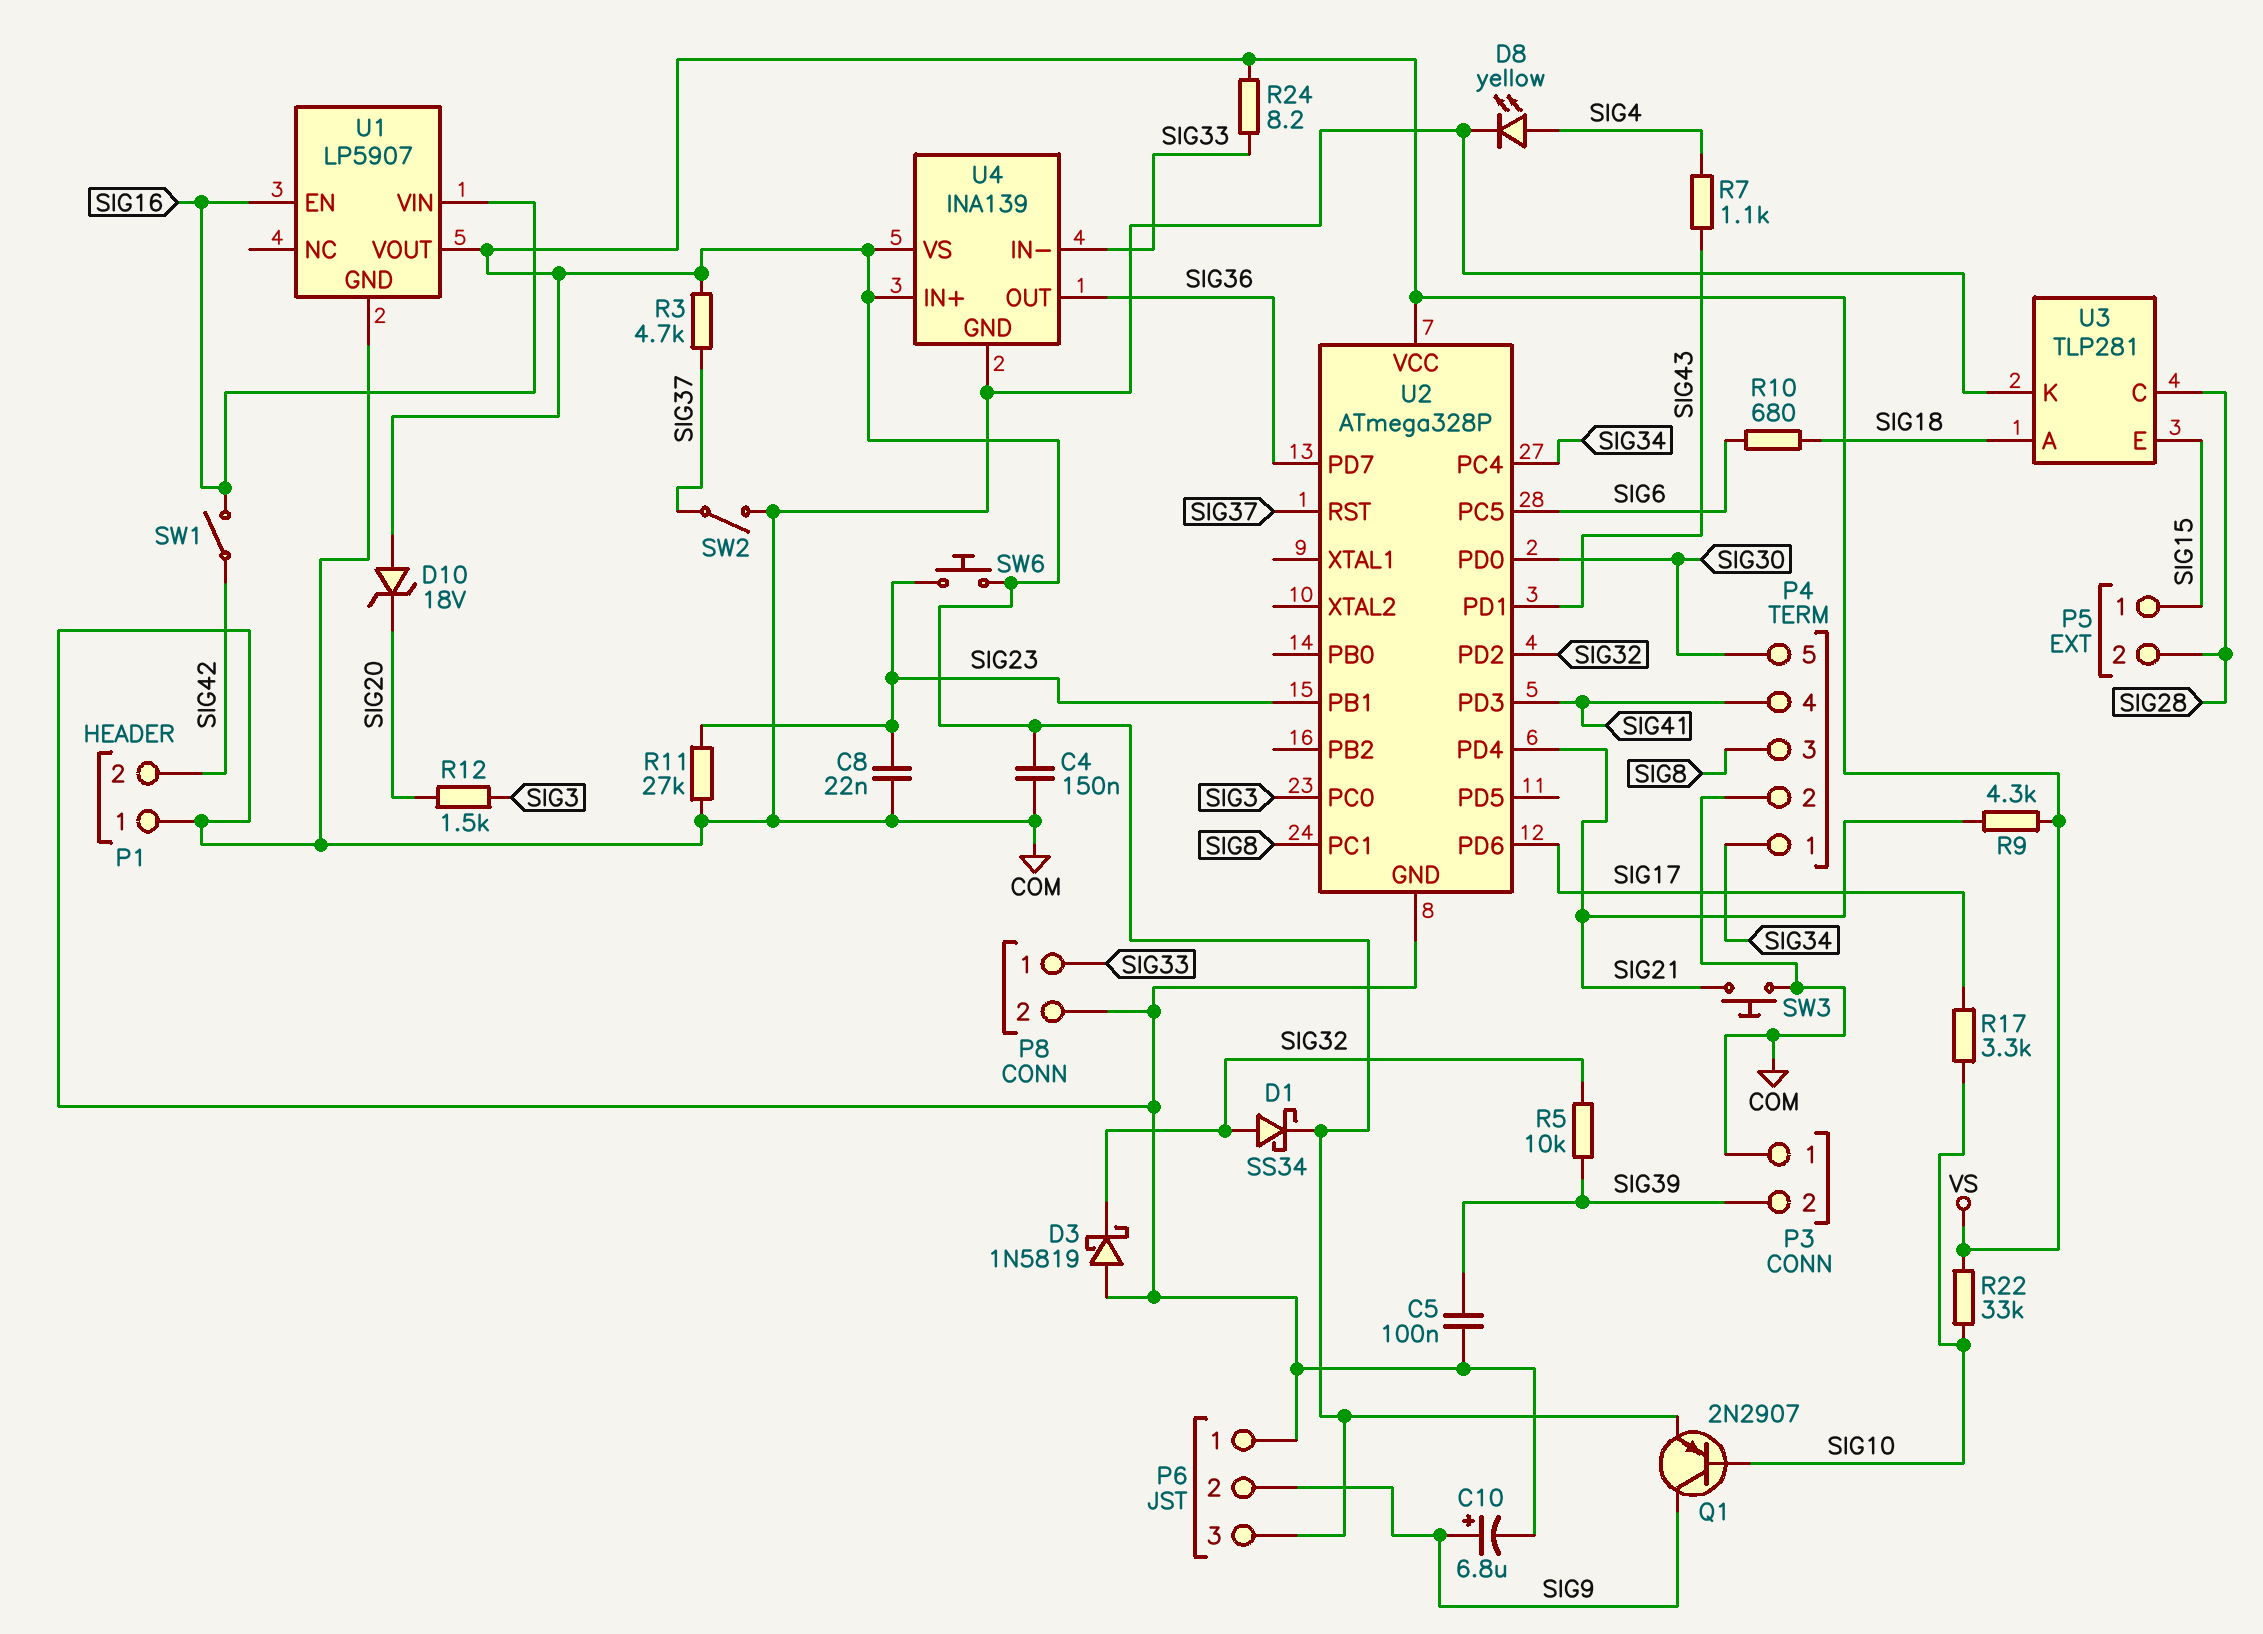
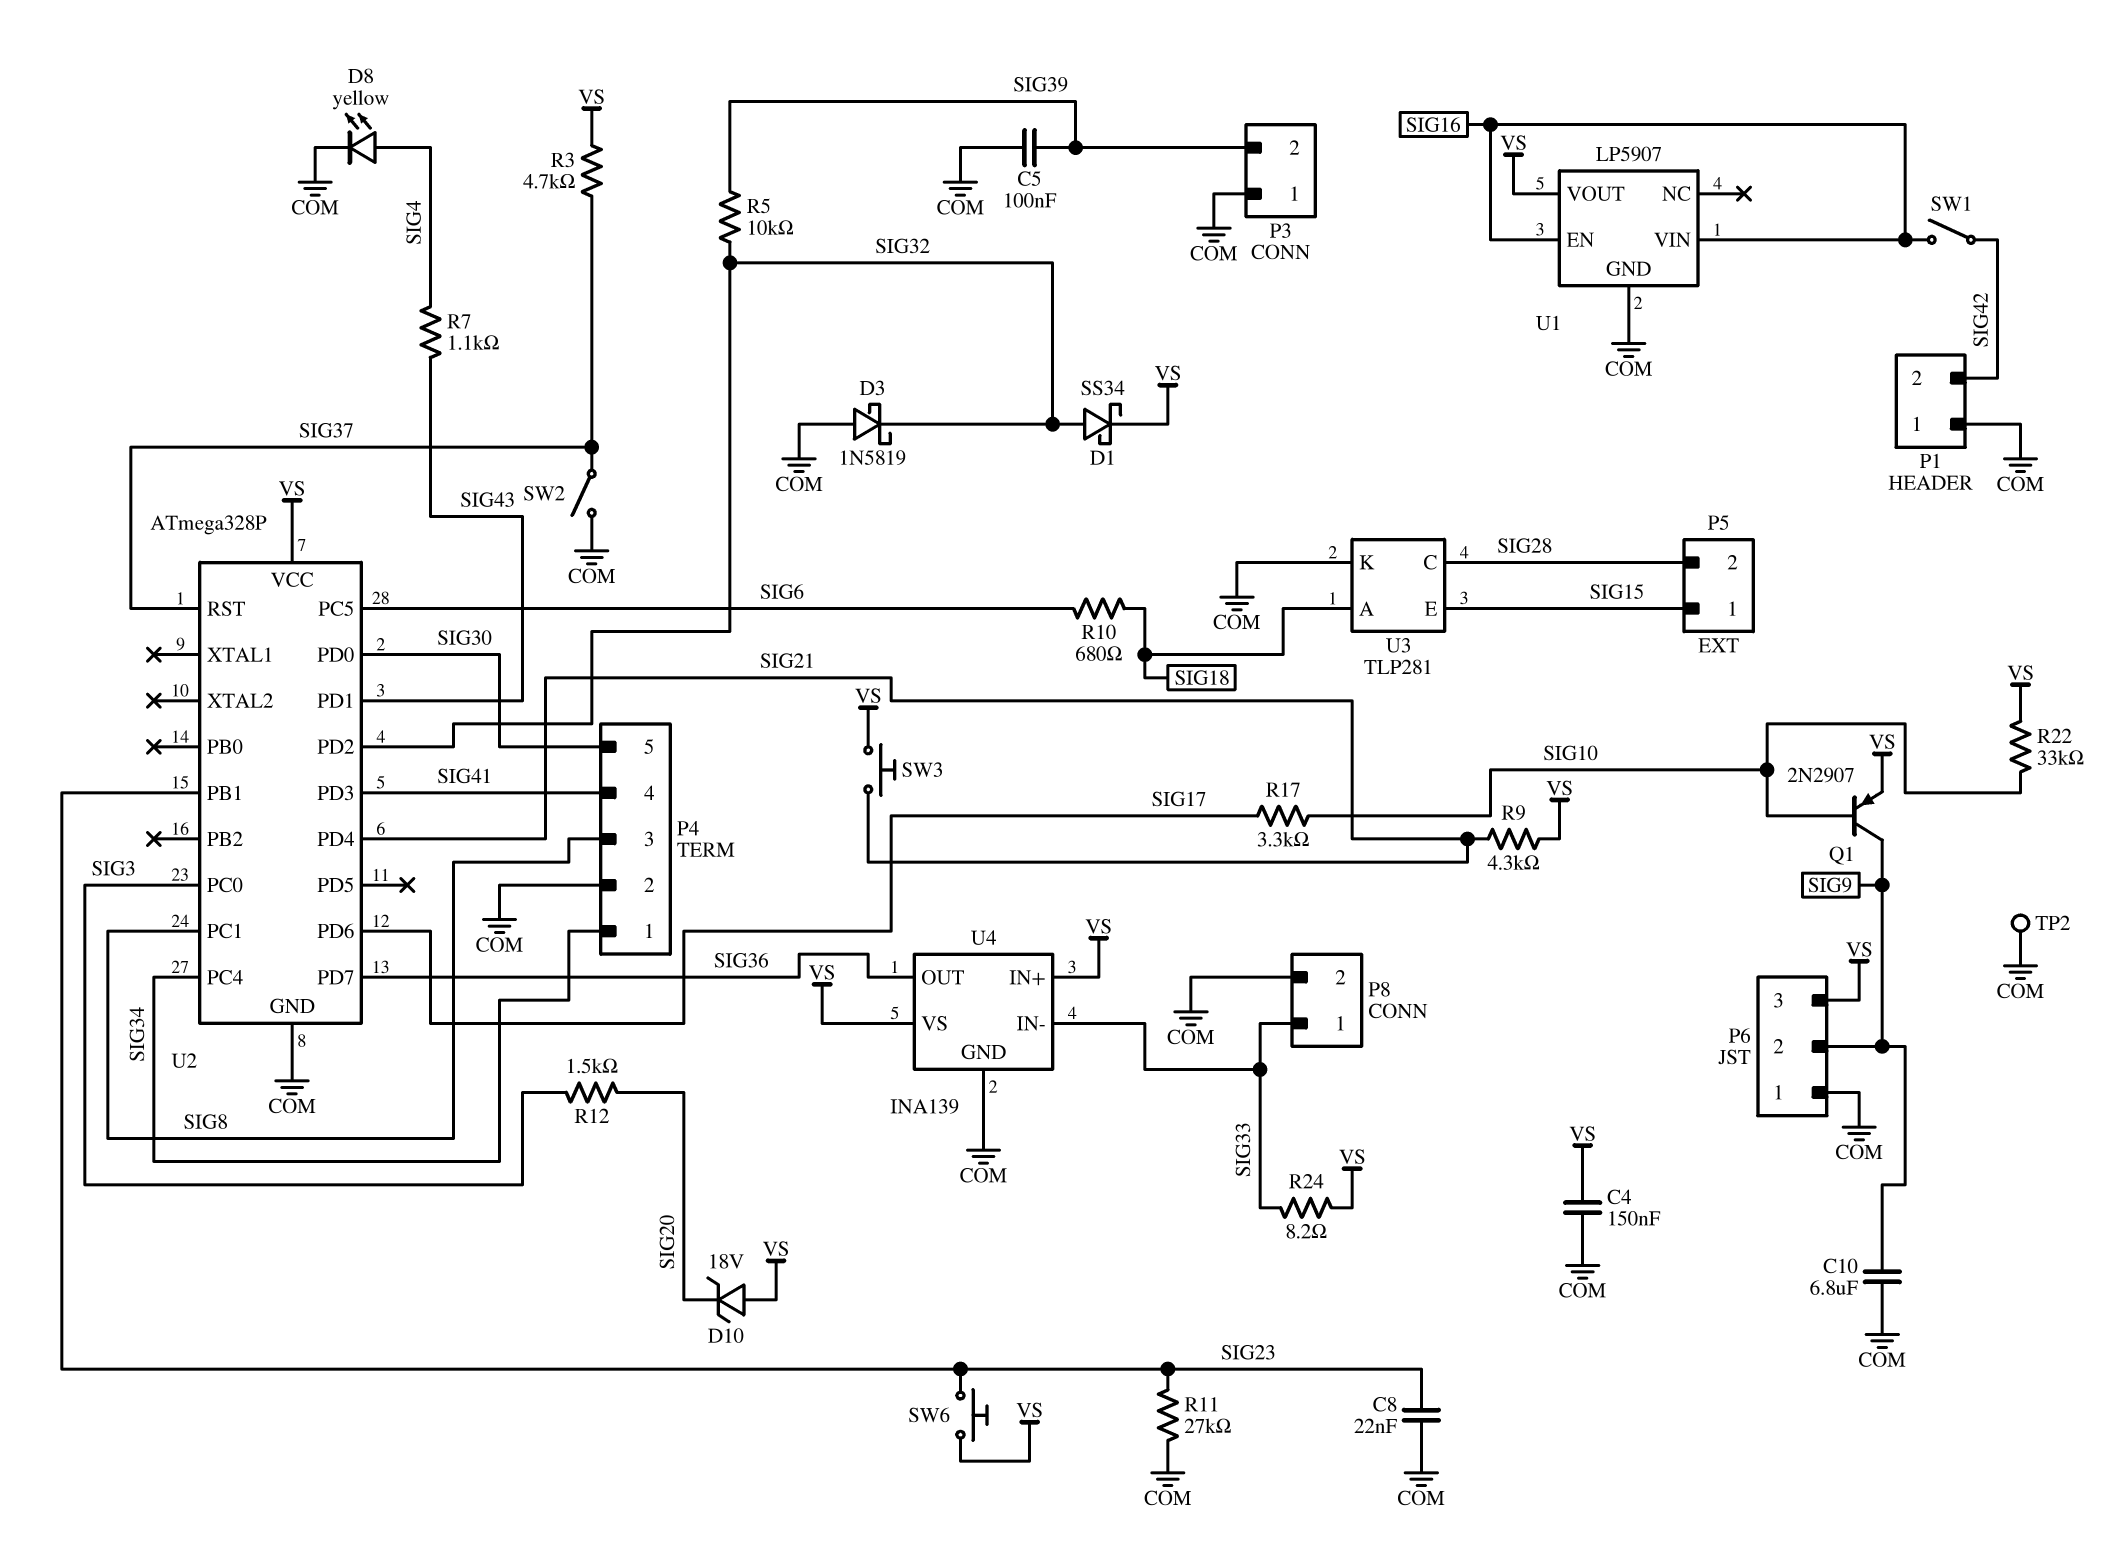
C10: 6.8uF (plus SIG9, minus COM) -> 6.8uF (COM, SIG9)
SW3: button (COM, SIG21) -> button (SIG21, VS)
TP2: none -> test point (COM)

